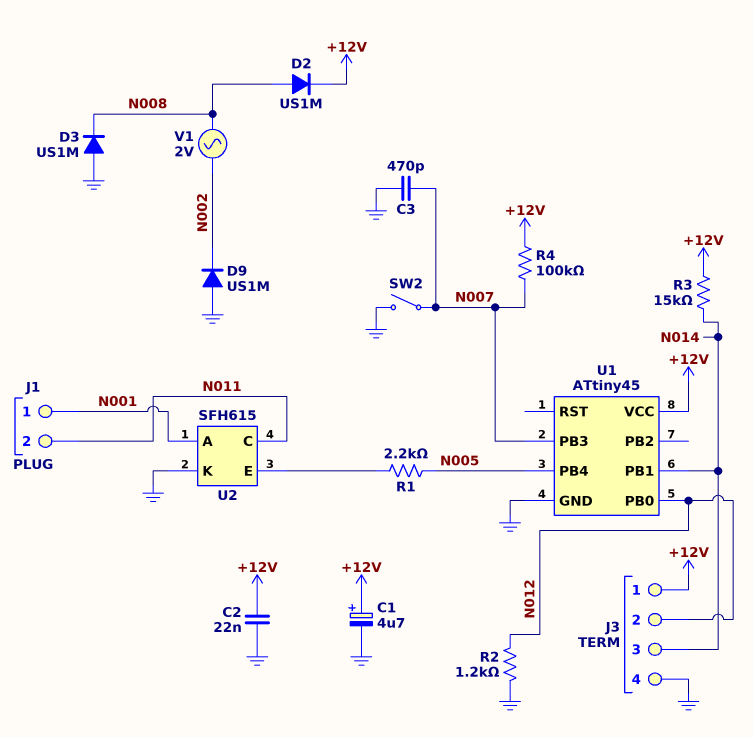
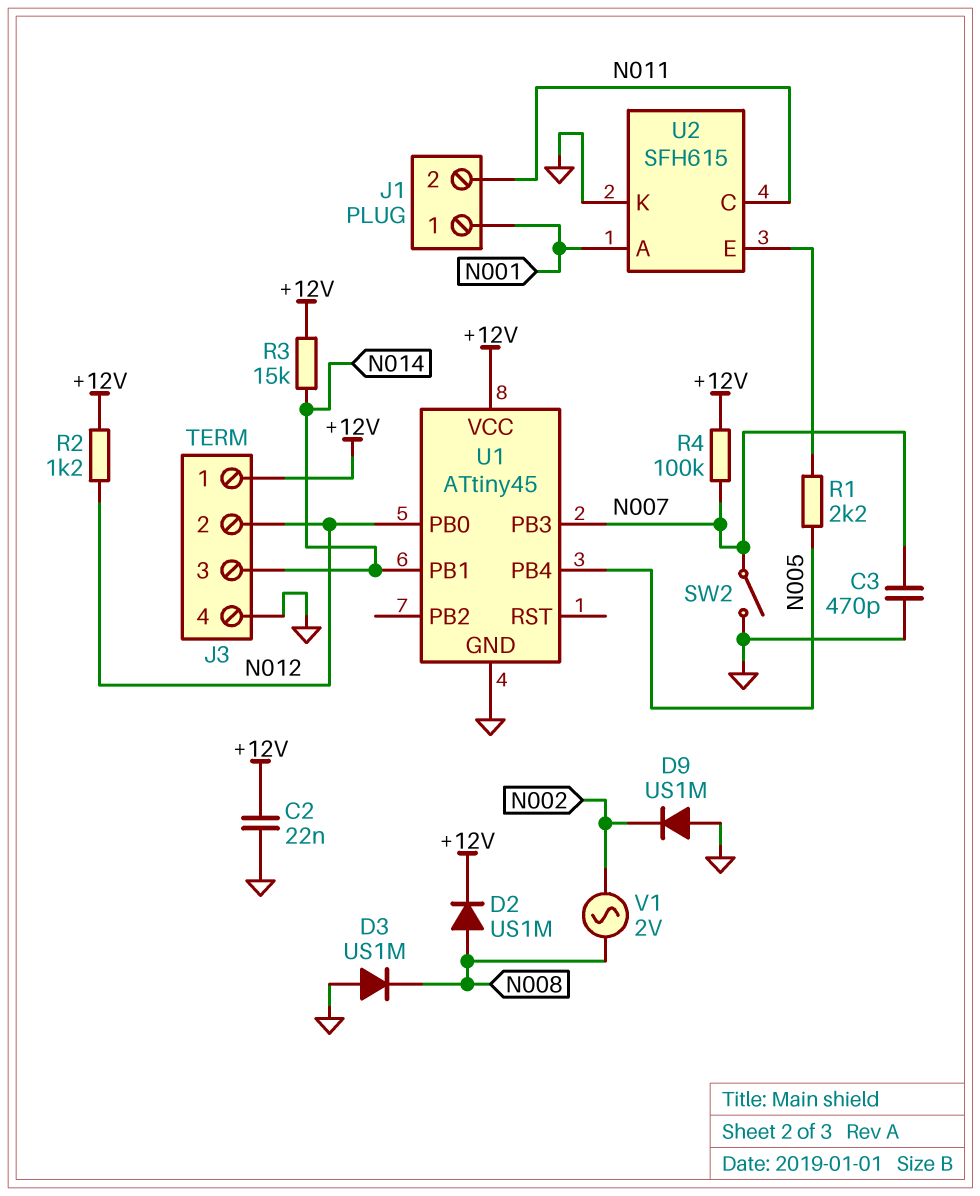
C1: 4.7uF (plus +12V, minus GND) -> none
R2: 1.2k (GND, N012) -> 1.2k (+12V, N012)

